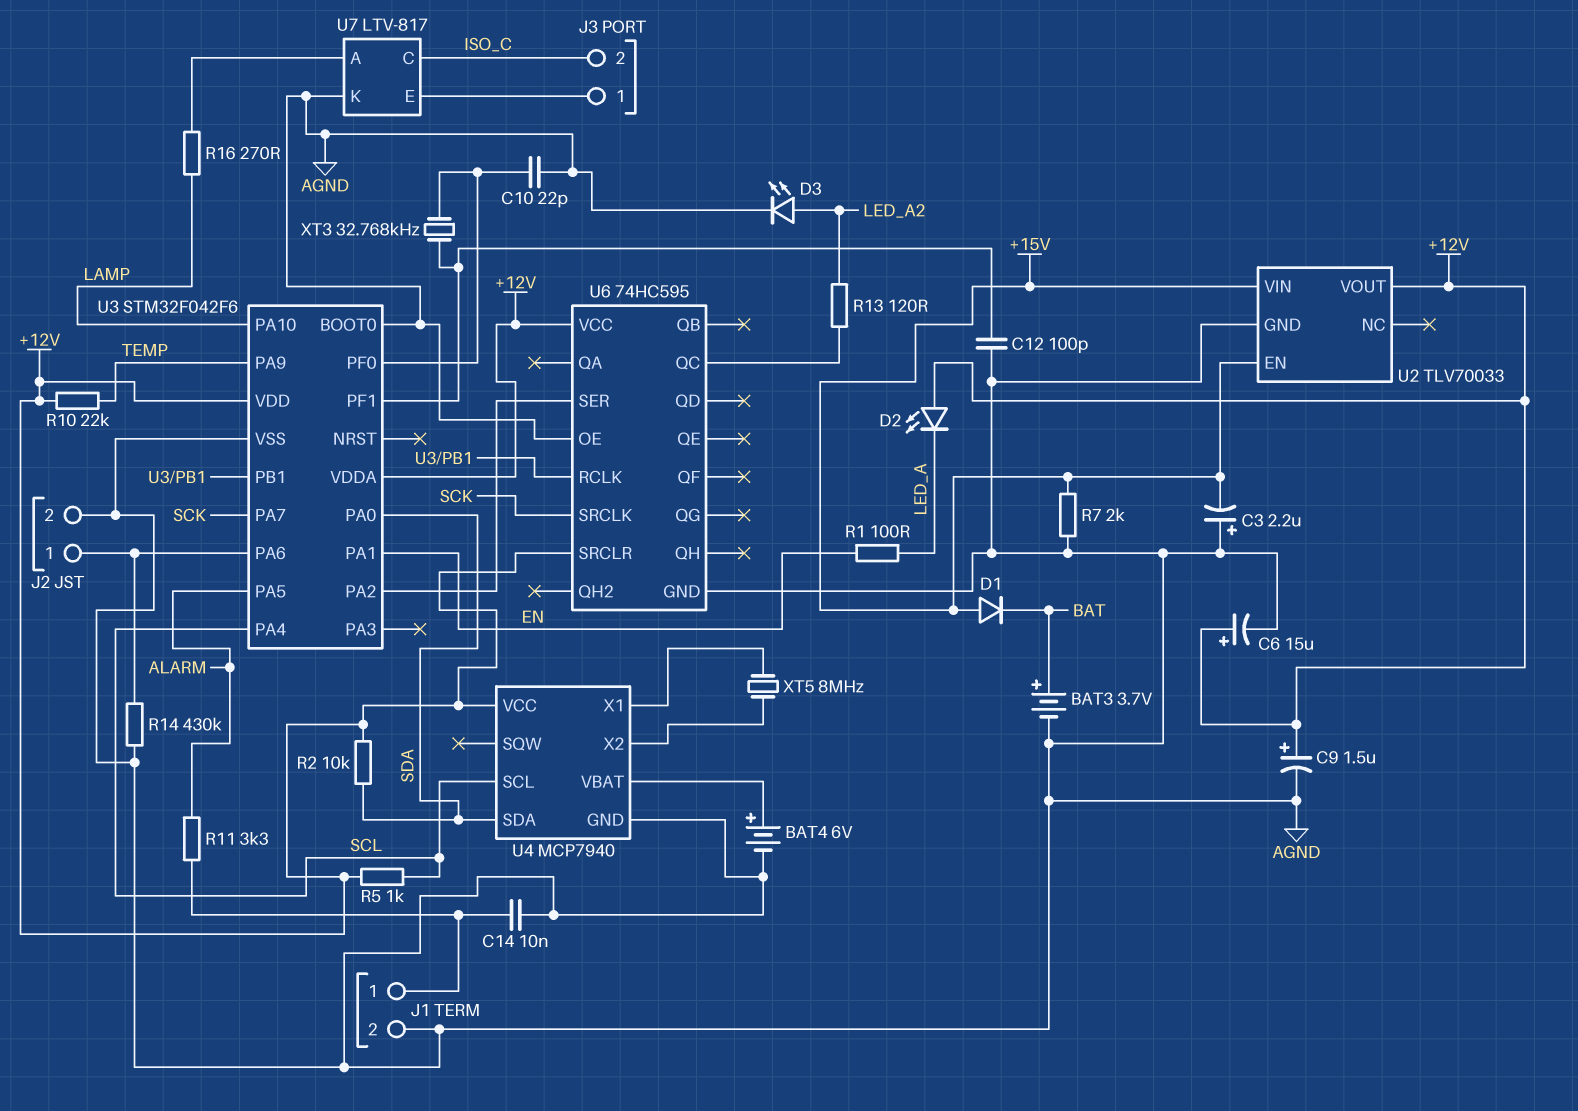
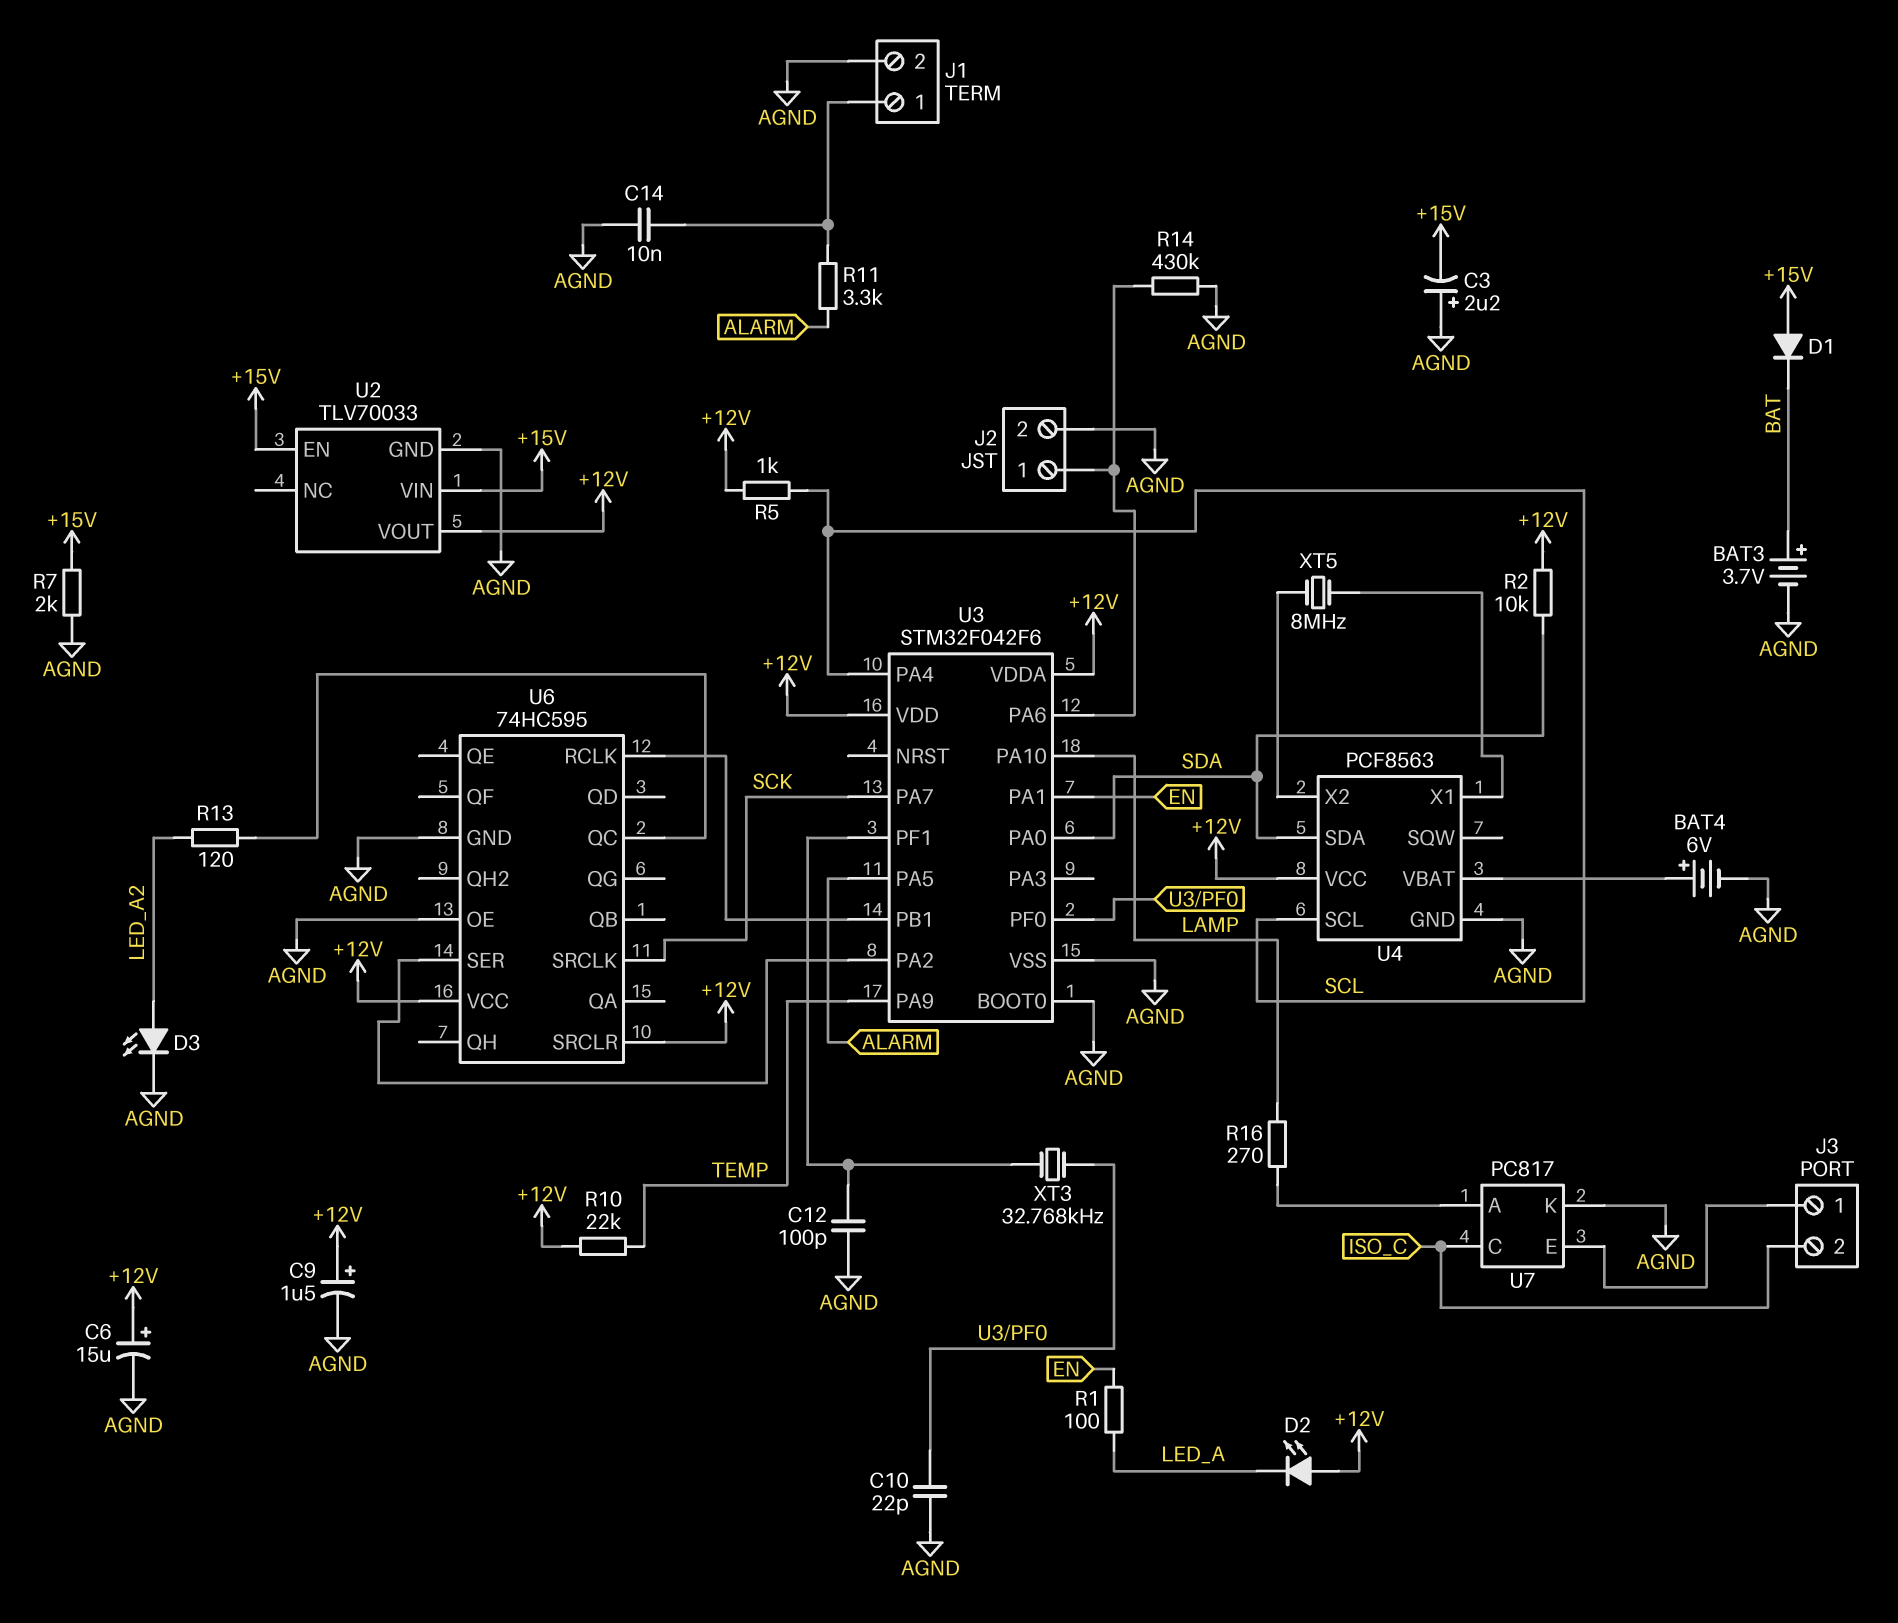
U4: MCP7940 -> PCF8563
U7: LTV-817 -> PC817

